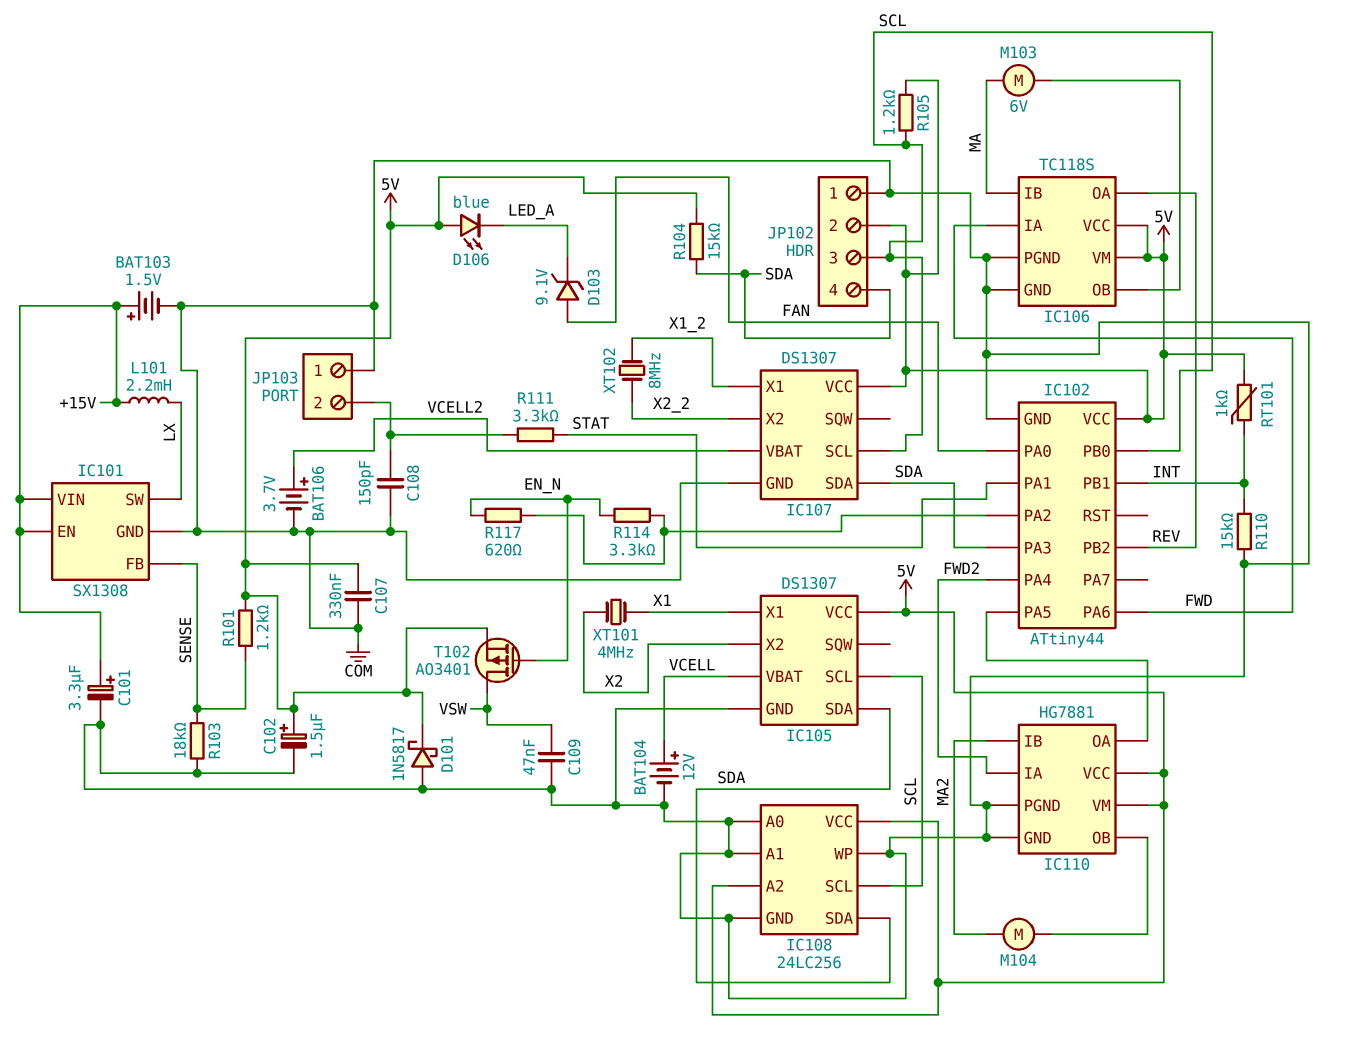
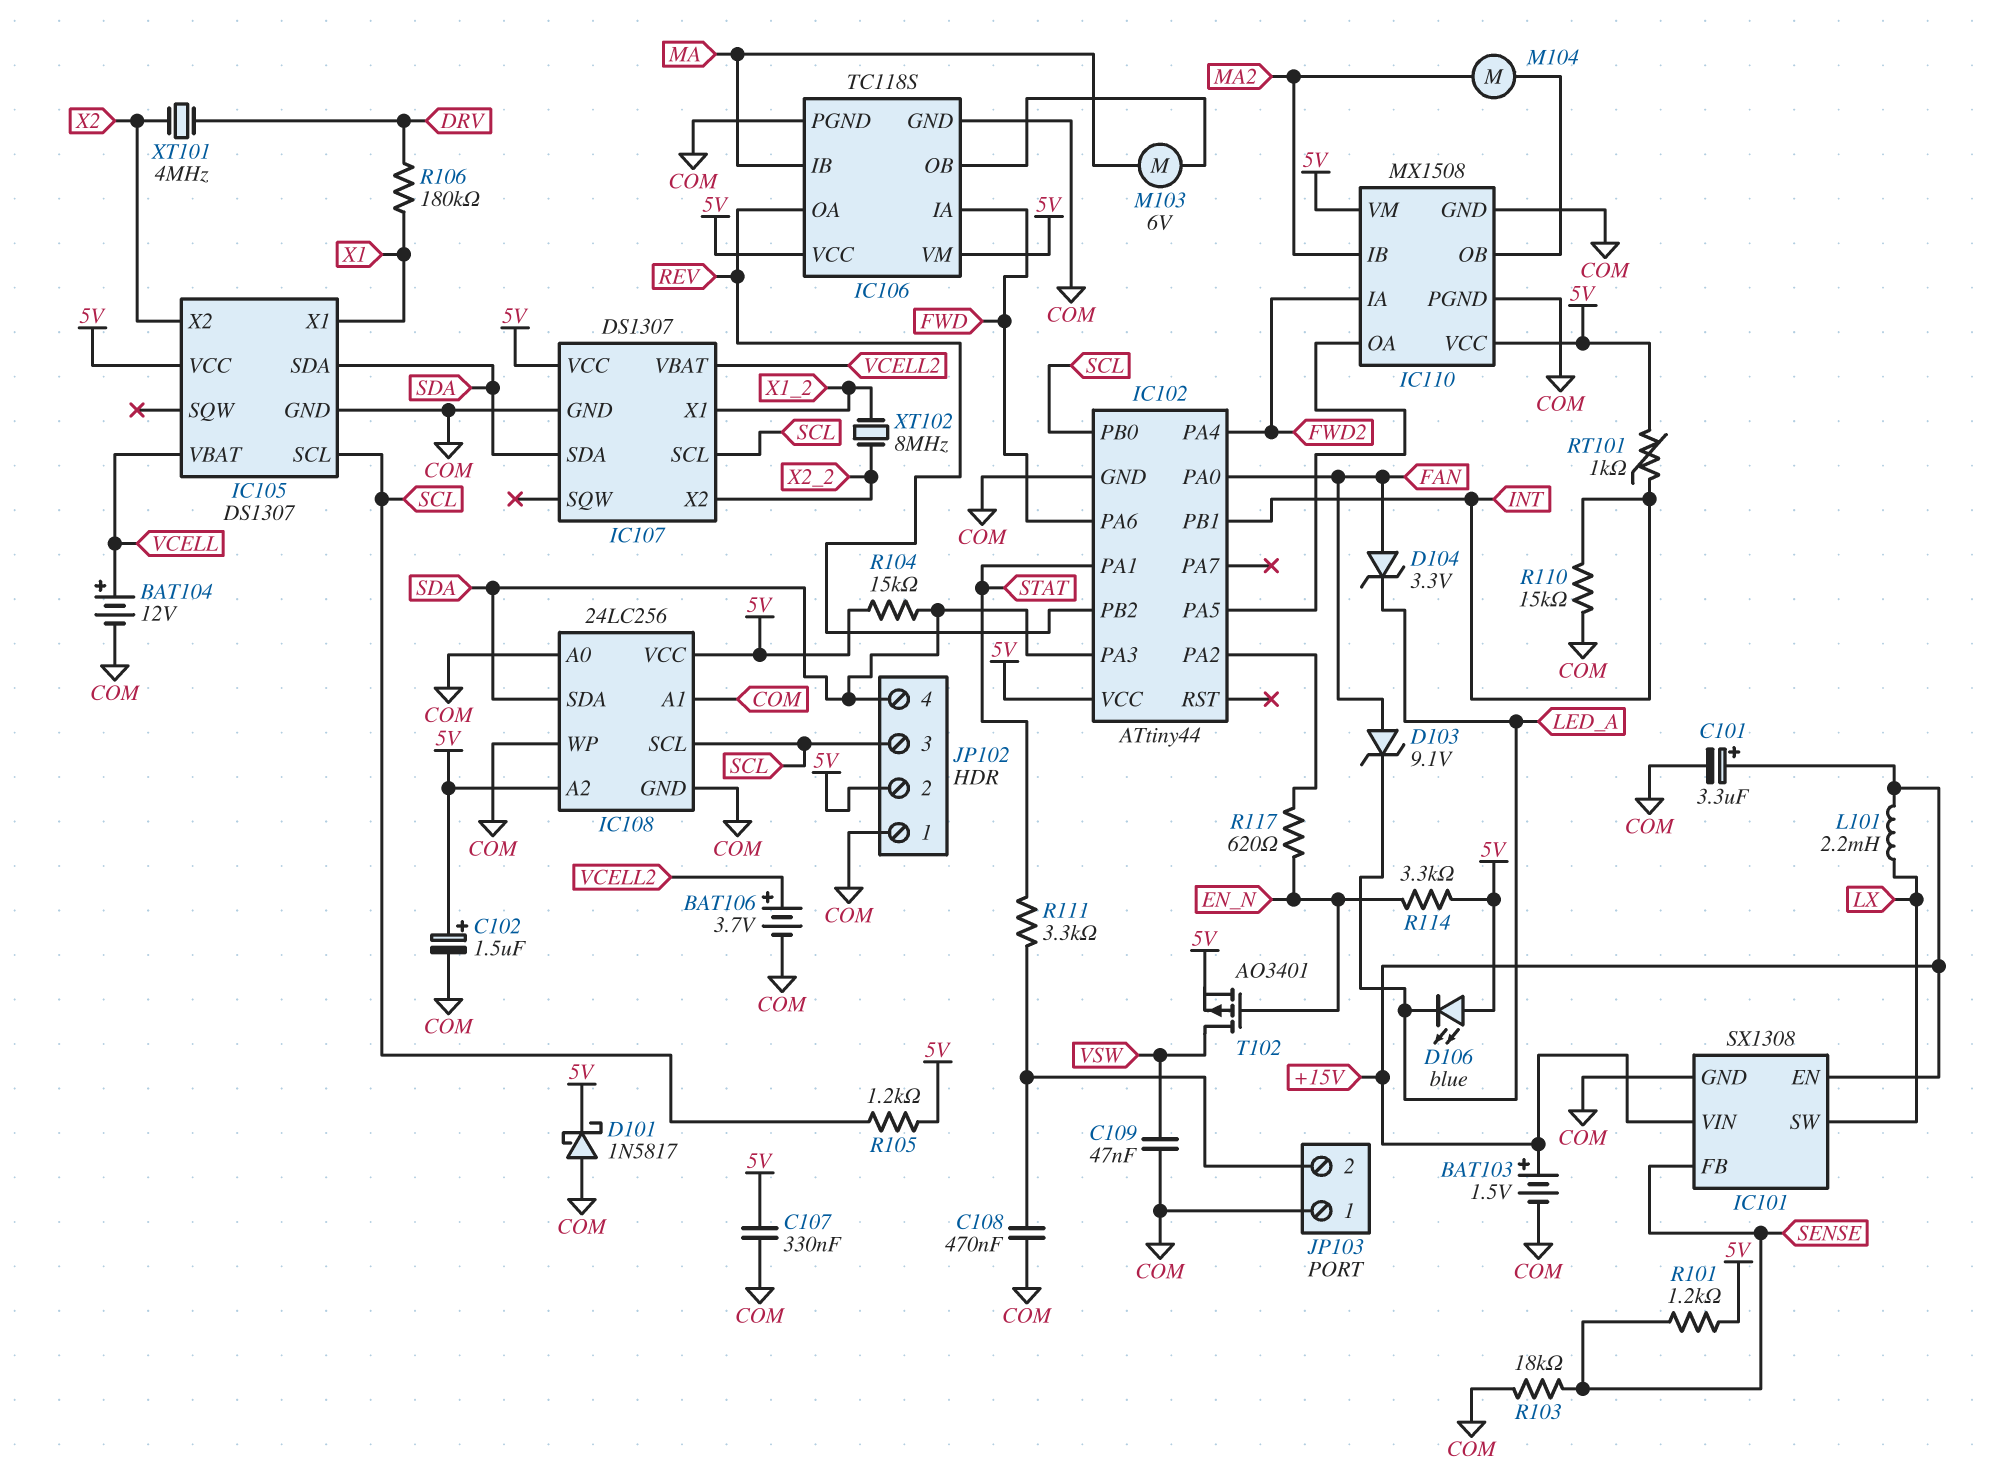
C108: 150pF (COM, JP103/2) -> 470nF (COM, JP103/2)
D104: none -> zener 3.3V (A FAN, K LED_A)
IC110: HG7881 -> MX1508
R106: none -> 180k (DRV, X1)
R114: 3.3k (EN_N, IC102/PA2) -> 3.3k (5V, EN_N)
XT101: 4MHz (X1, X2) -> 4MHz (DRV, X2)

